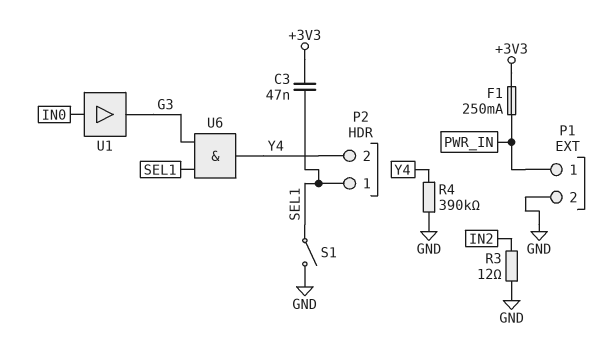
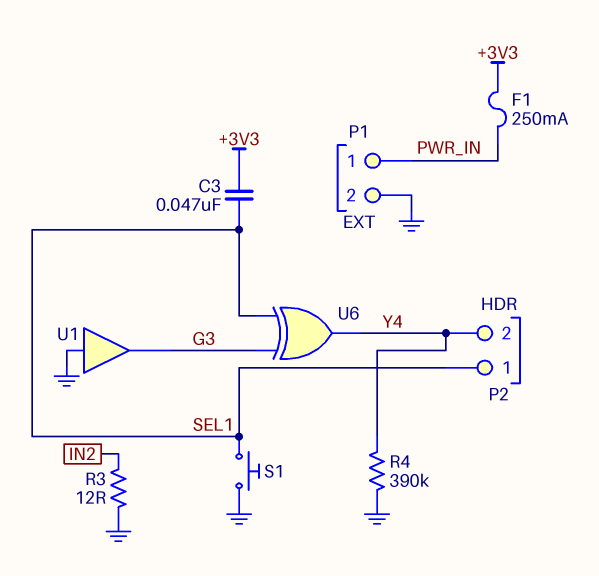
S1: switch (GND, SEL1) -> button (GND, SEL1)
U1: buffer (in IN0, out G3) -> buffer (in GND, out G3)
U6: AND (in G3, in SEL1, out Y4) -> XOR (in G3, in SEL1, out Y4)

